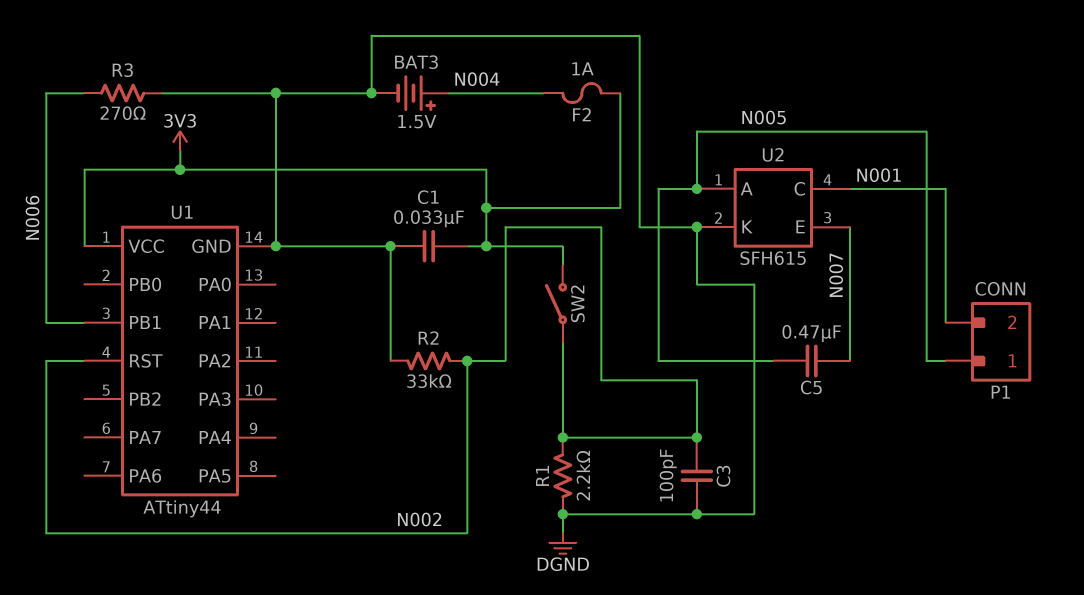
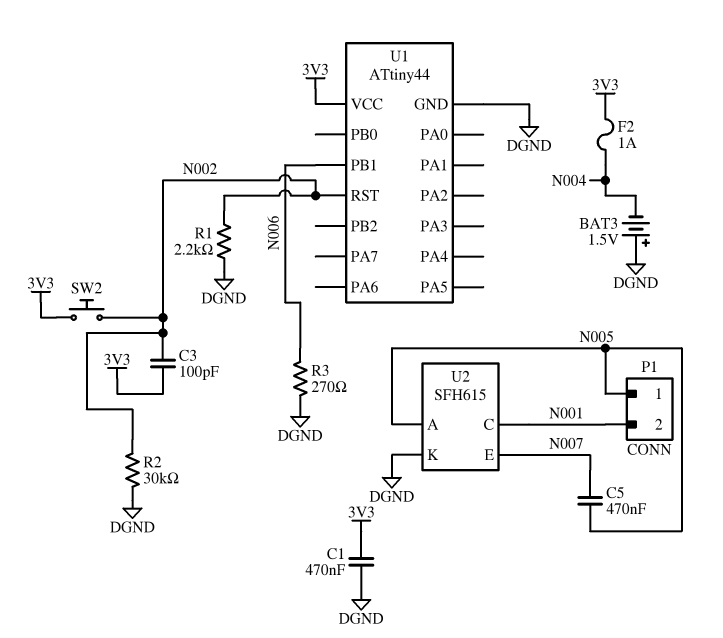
BAT3: 1.5V (plus N004, minus DGND) -> 1.5V (plus DGND, minus N004)
C1: 33nF (3V3, DGND) -> 470nF (3V3, DGND)
C3: 100pF (DGND, N002) -> 100pF (3V3, N002)
R2: 33k (DGND, N002) -> 30k (DGND, N002)
SW2: switch (3V3, N002) -> button (3V3, N002)

